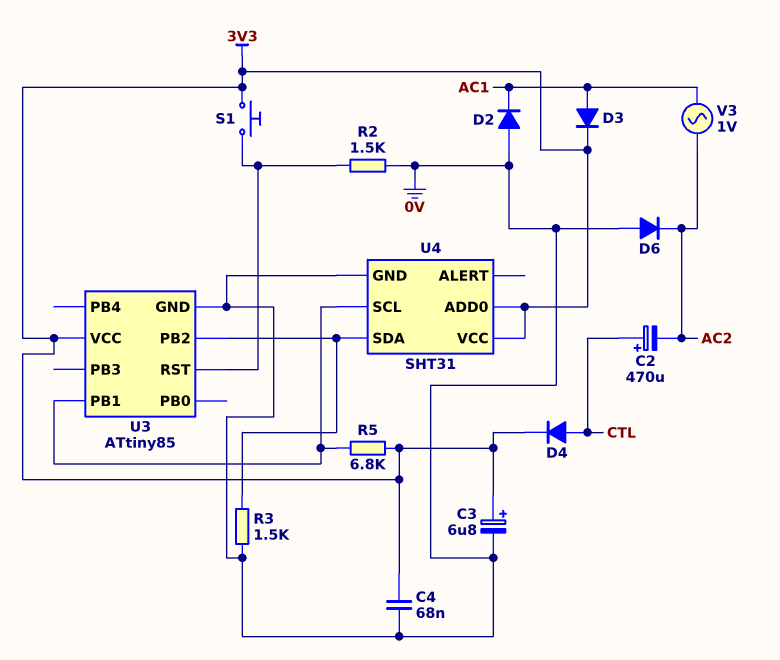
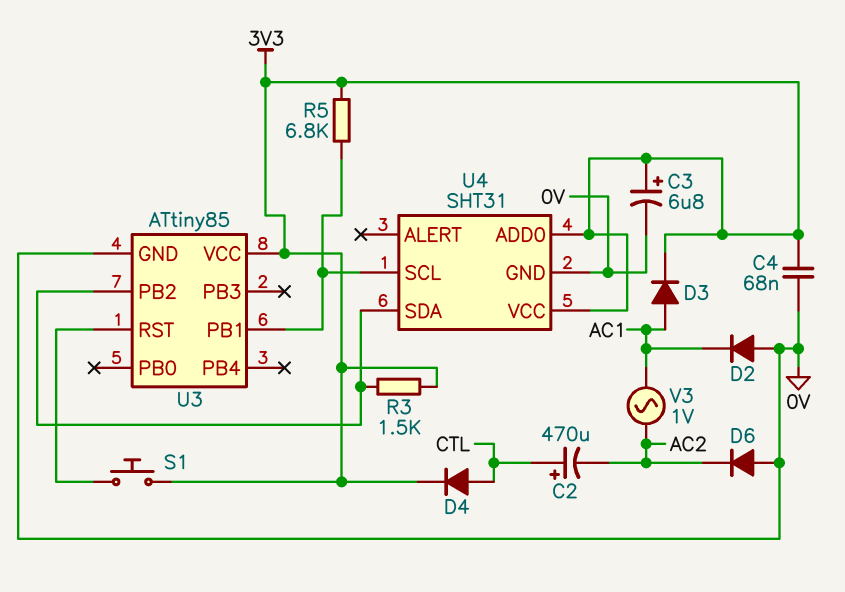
R2: 1.5k (0V, U3/RST) -> none
R3: 1.5k (0V, U3/PB2) -> 1.5k (3V3, U3/PB2)

